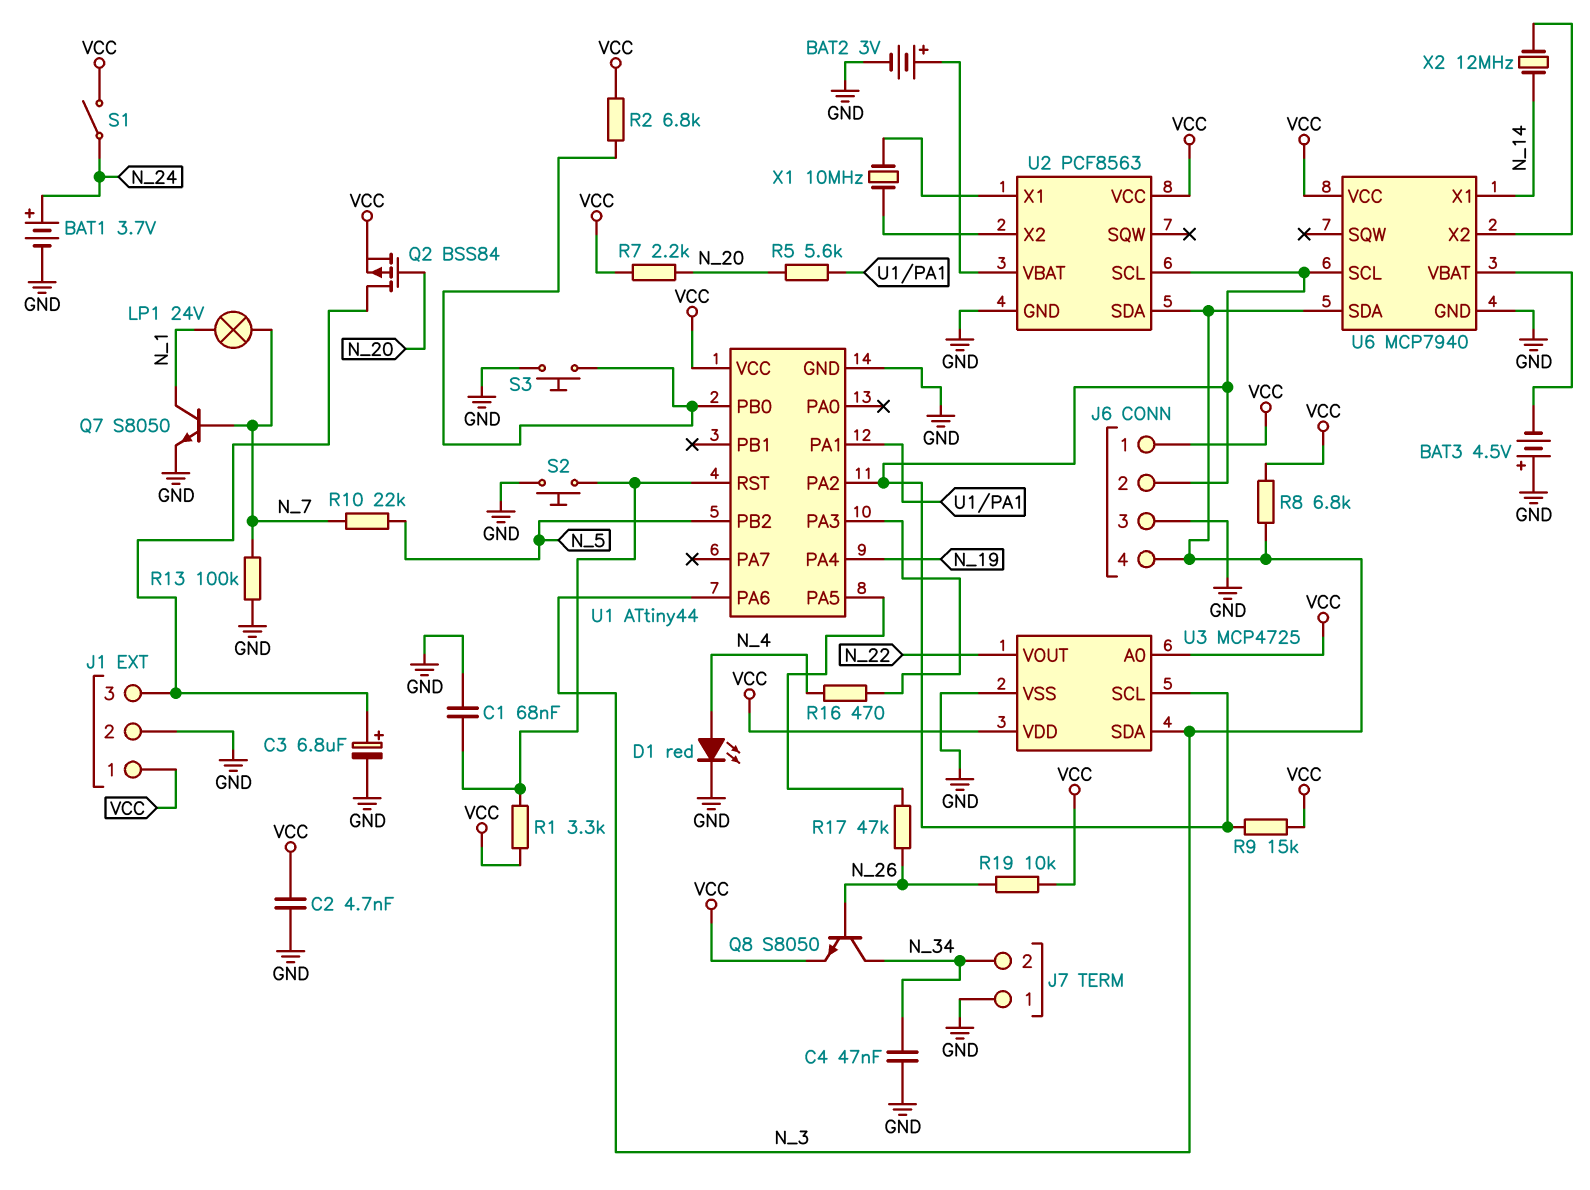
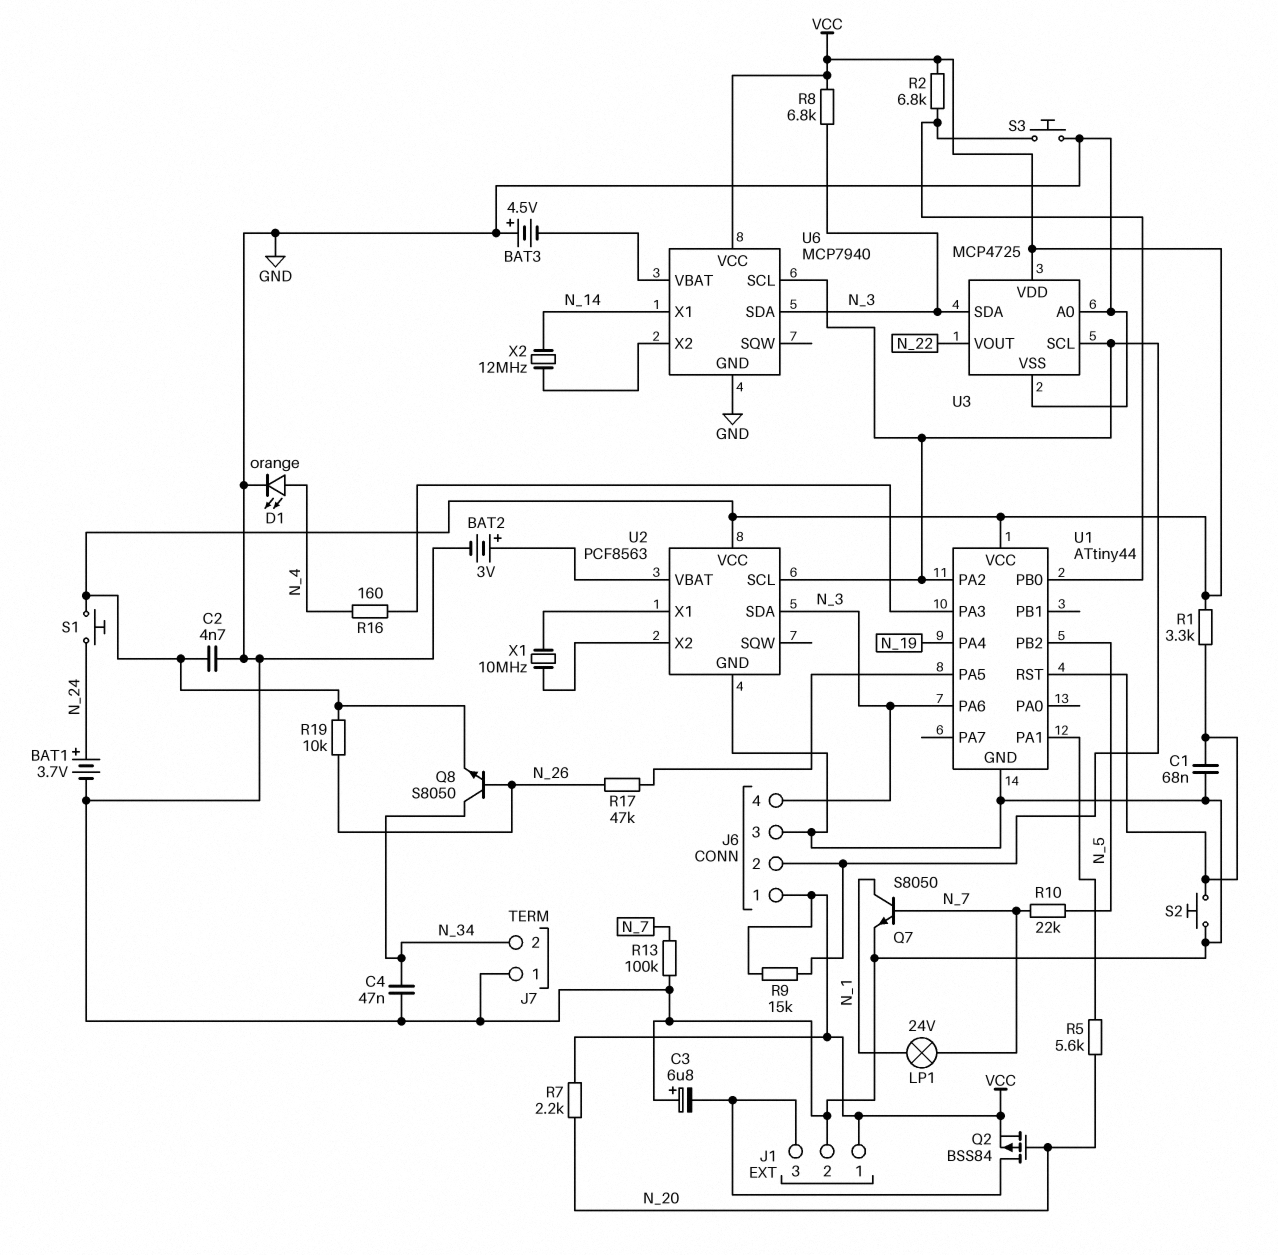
C3: 6.8uF (plus J1/3, minus GND) -> 6.8uF (plus GND, minus J1/3)
D1: LED red (A N_4, K GND) -> LED orange (A N_4, K GND)
R16: 470 (N_4, U1/PA3) -> 160 (N_4, U1/PA3)
S1: switch (N_24, VCC) -> button (N_24, VCC)
U3 pin A0: VCC -> GND

